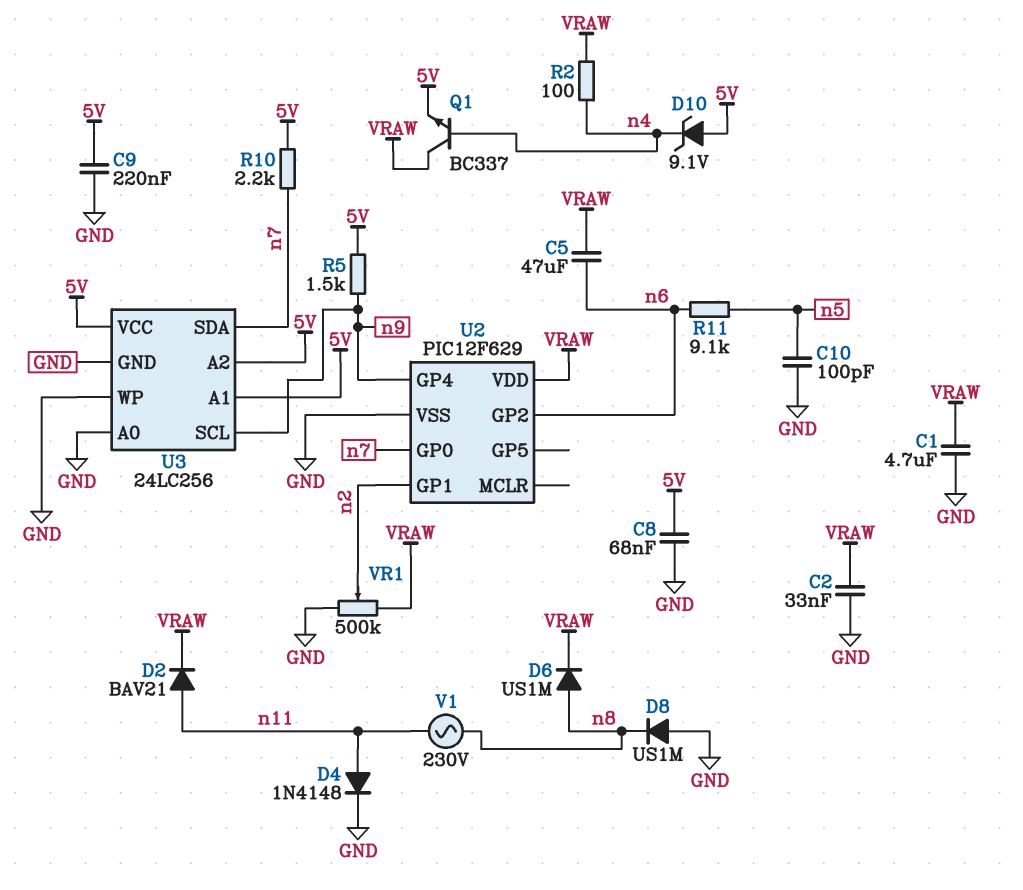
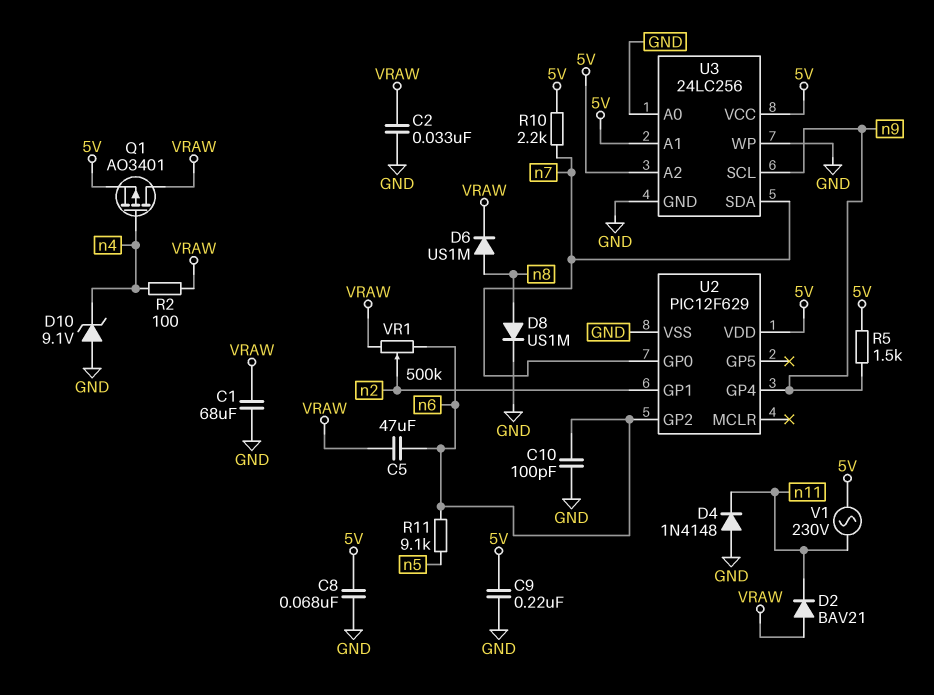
C1: 4.7uF (GND, VRAW) -> 68uF (GND, VRAW)
C10: 100pF (GND, n5) -> 100pF (GND, n6)
D2: diode BAV21 (A n11, K VRAW) -> diode BAV21 (A VRAW, K n11)
D4: diode 1N4148 (A n11, K GND) -> diode 1N4148 (A GND, K n11)
D8: diode US1M (A GND, K n8) -> diode US1M (A n8, K GND)
D10: zener 9.1V (A 5V, K n4) -> zener 9.1V (A GND, K n4)
Q1: NPN BC337 (B n4, C VRAW, E 5V) -> PMOS AO3401 (G n4, D VRAW, S 5V)
U2 pin VDD: VRAW -> 5V
V1: AC 230V (n8, n11) -> AC 230V (5V, n11)
VR1: 500k (GND, VRAW, wiper n2) -> 500k (VRAW, n6, wiper n2)

